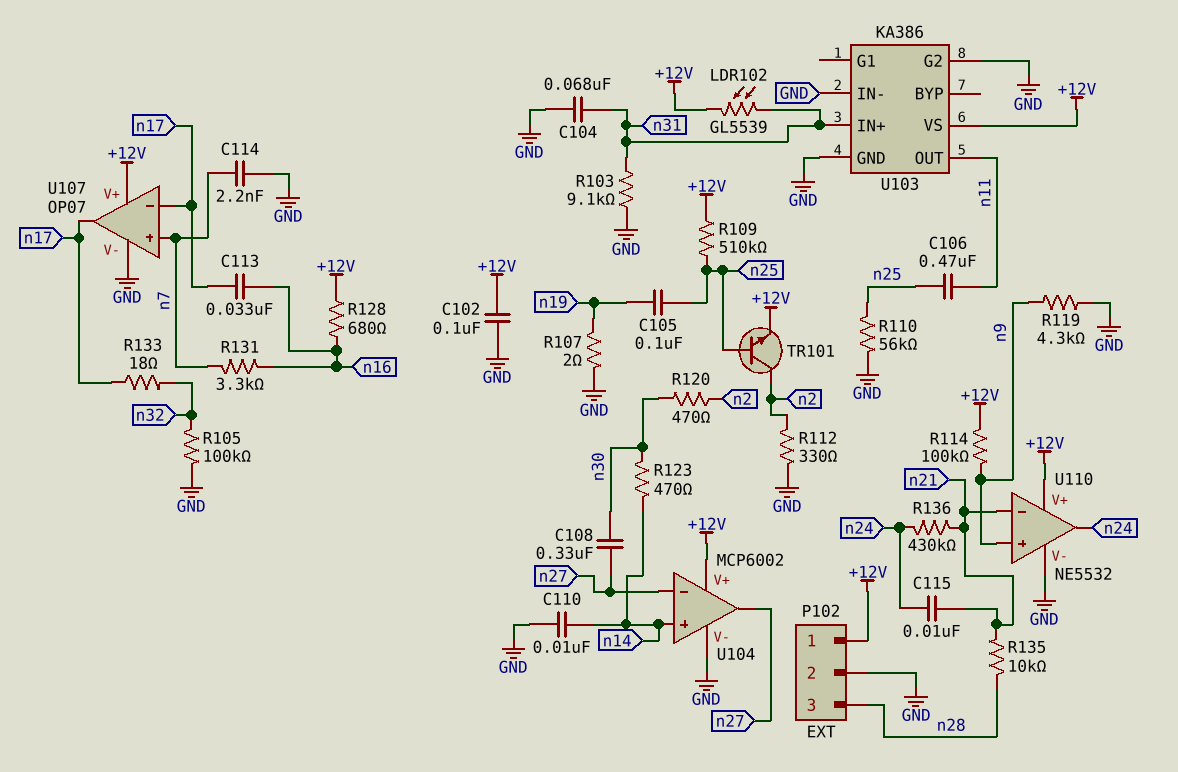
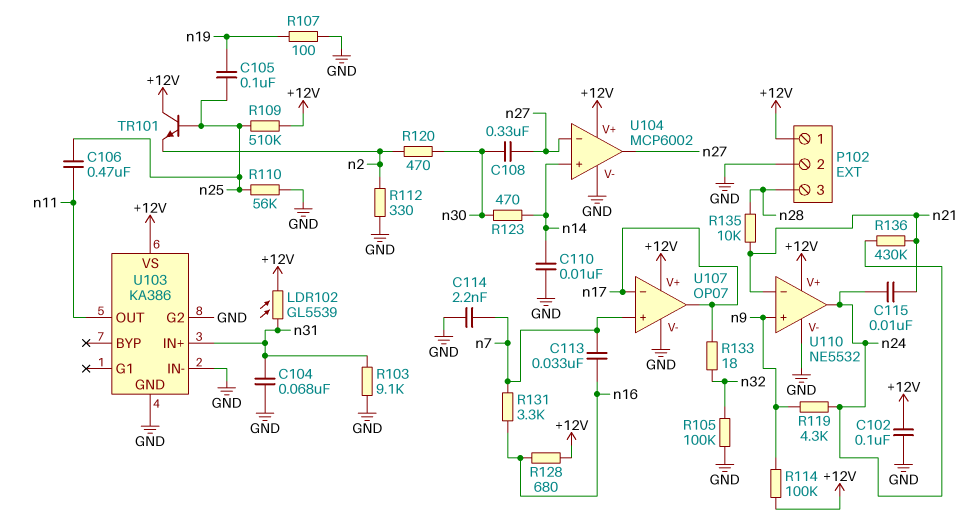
C113: 33nF (n16, n17) -> 33nF (n7, n16)
R107: 2 (GND, n19) -> 100 (GND, n19)
R119: 4.3k (GND, n9) -> 4.3k (n9, n24)
TR101: NPN (B n25, C n2, E +12V) -> NPN (B n25, C +12V, E n2)

